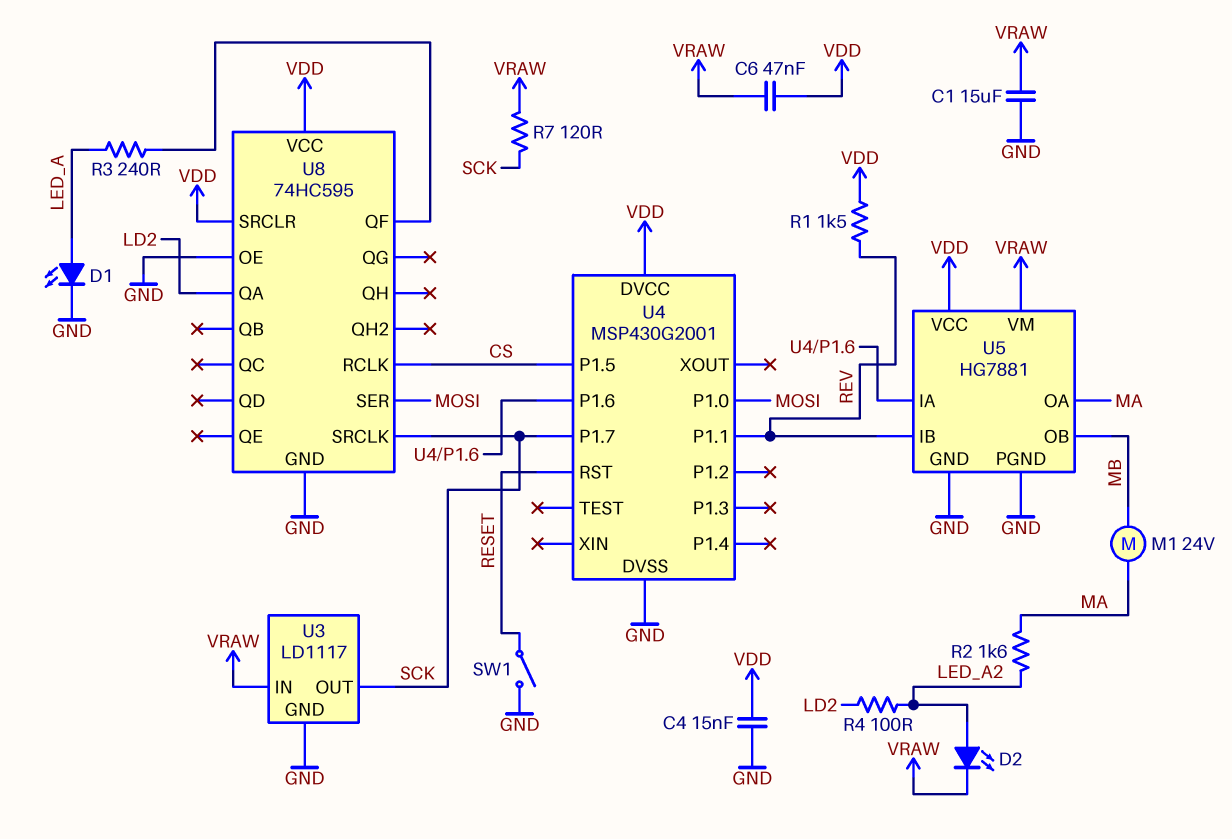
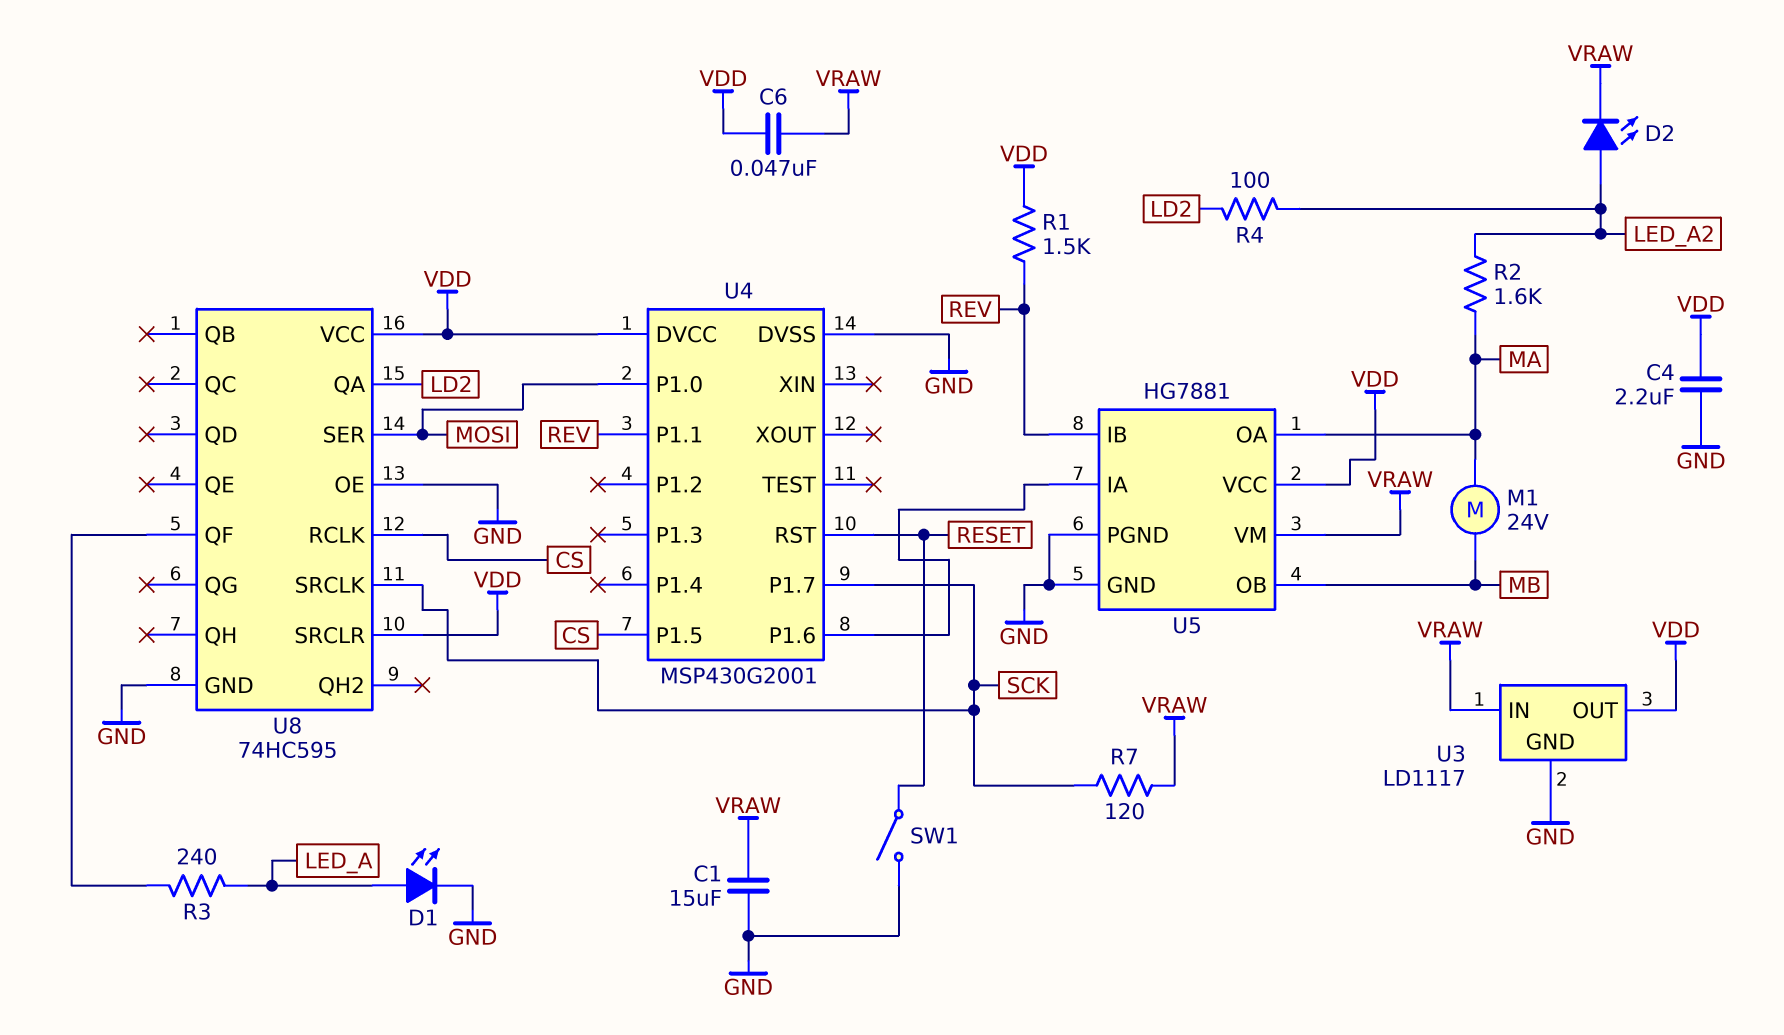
C4: 15nF (GND, VDD) -> 2.2uF (GND, VDD)
U3 pin OUT: SCK -> VDD

